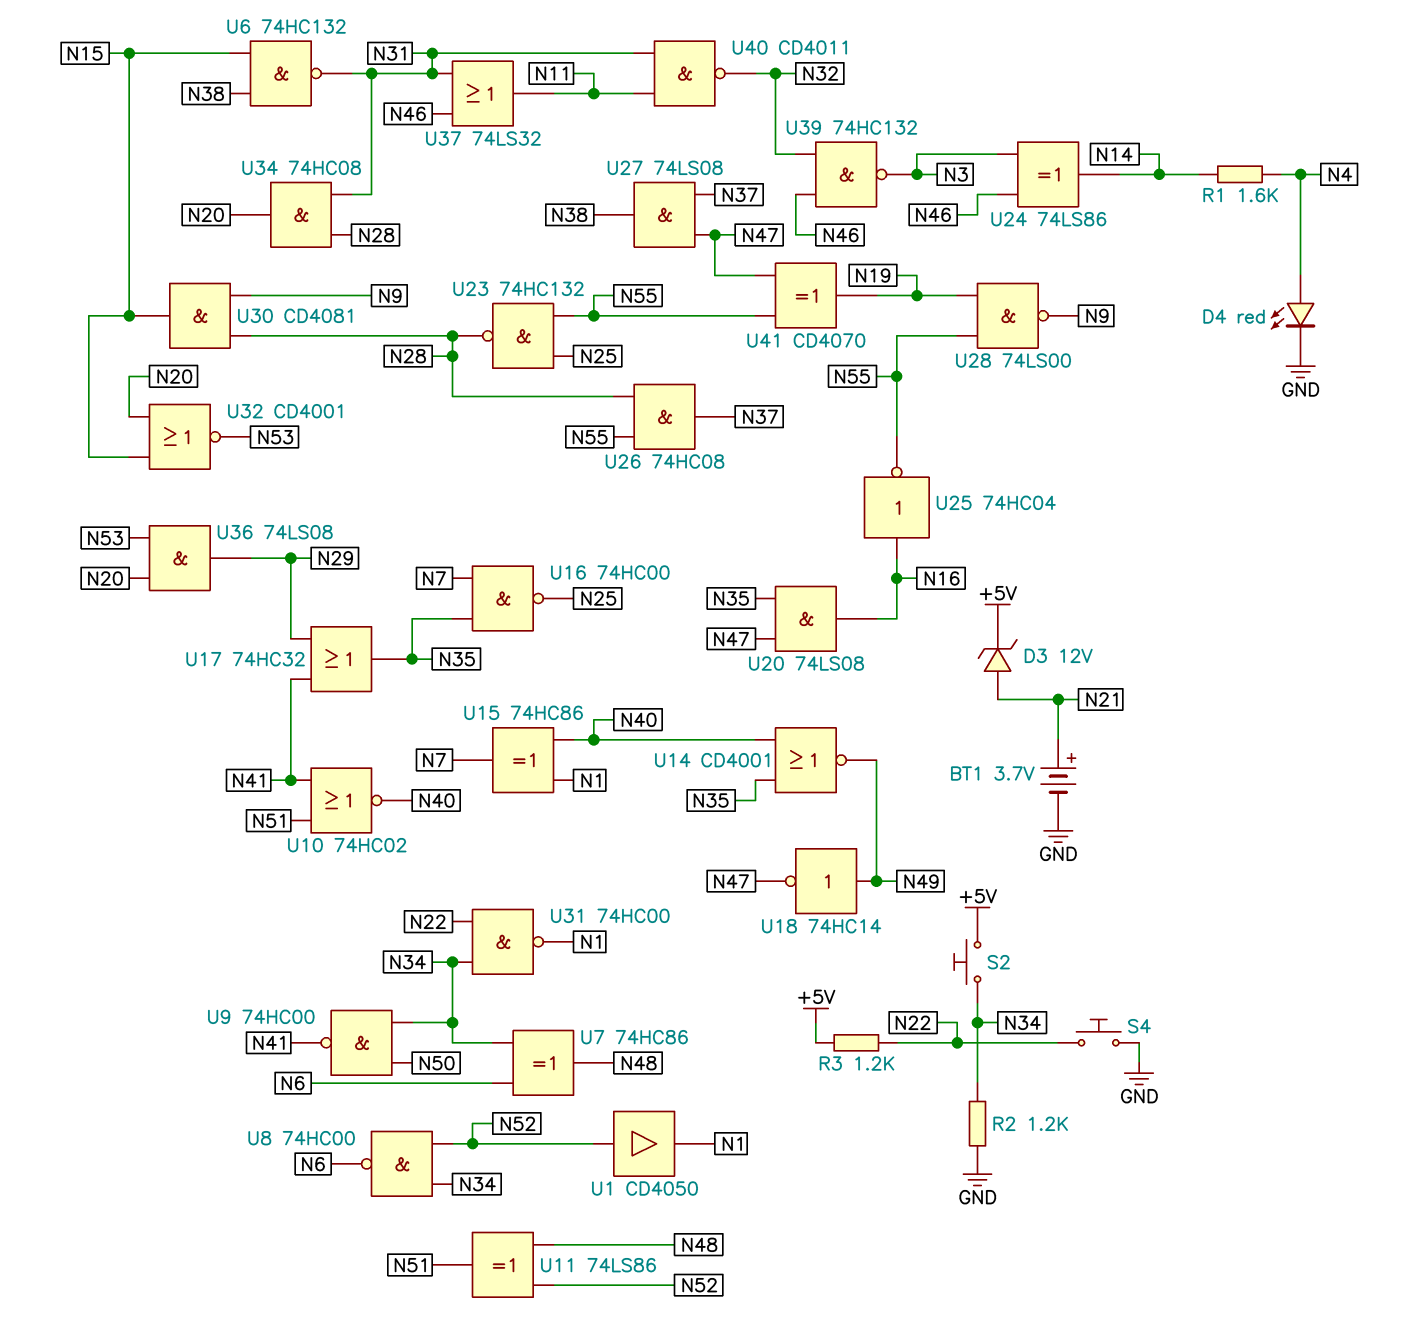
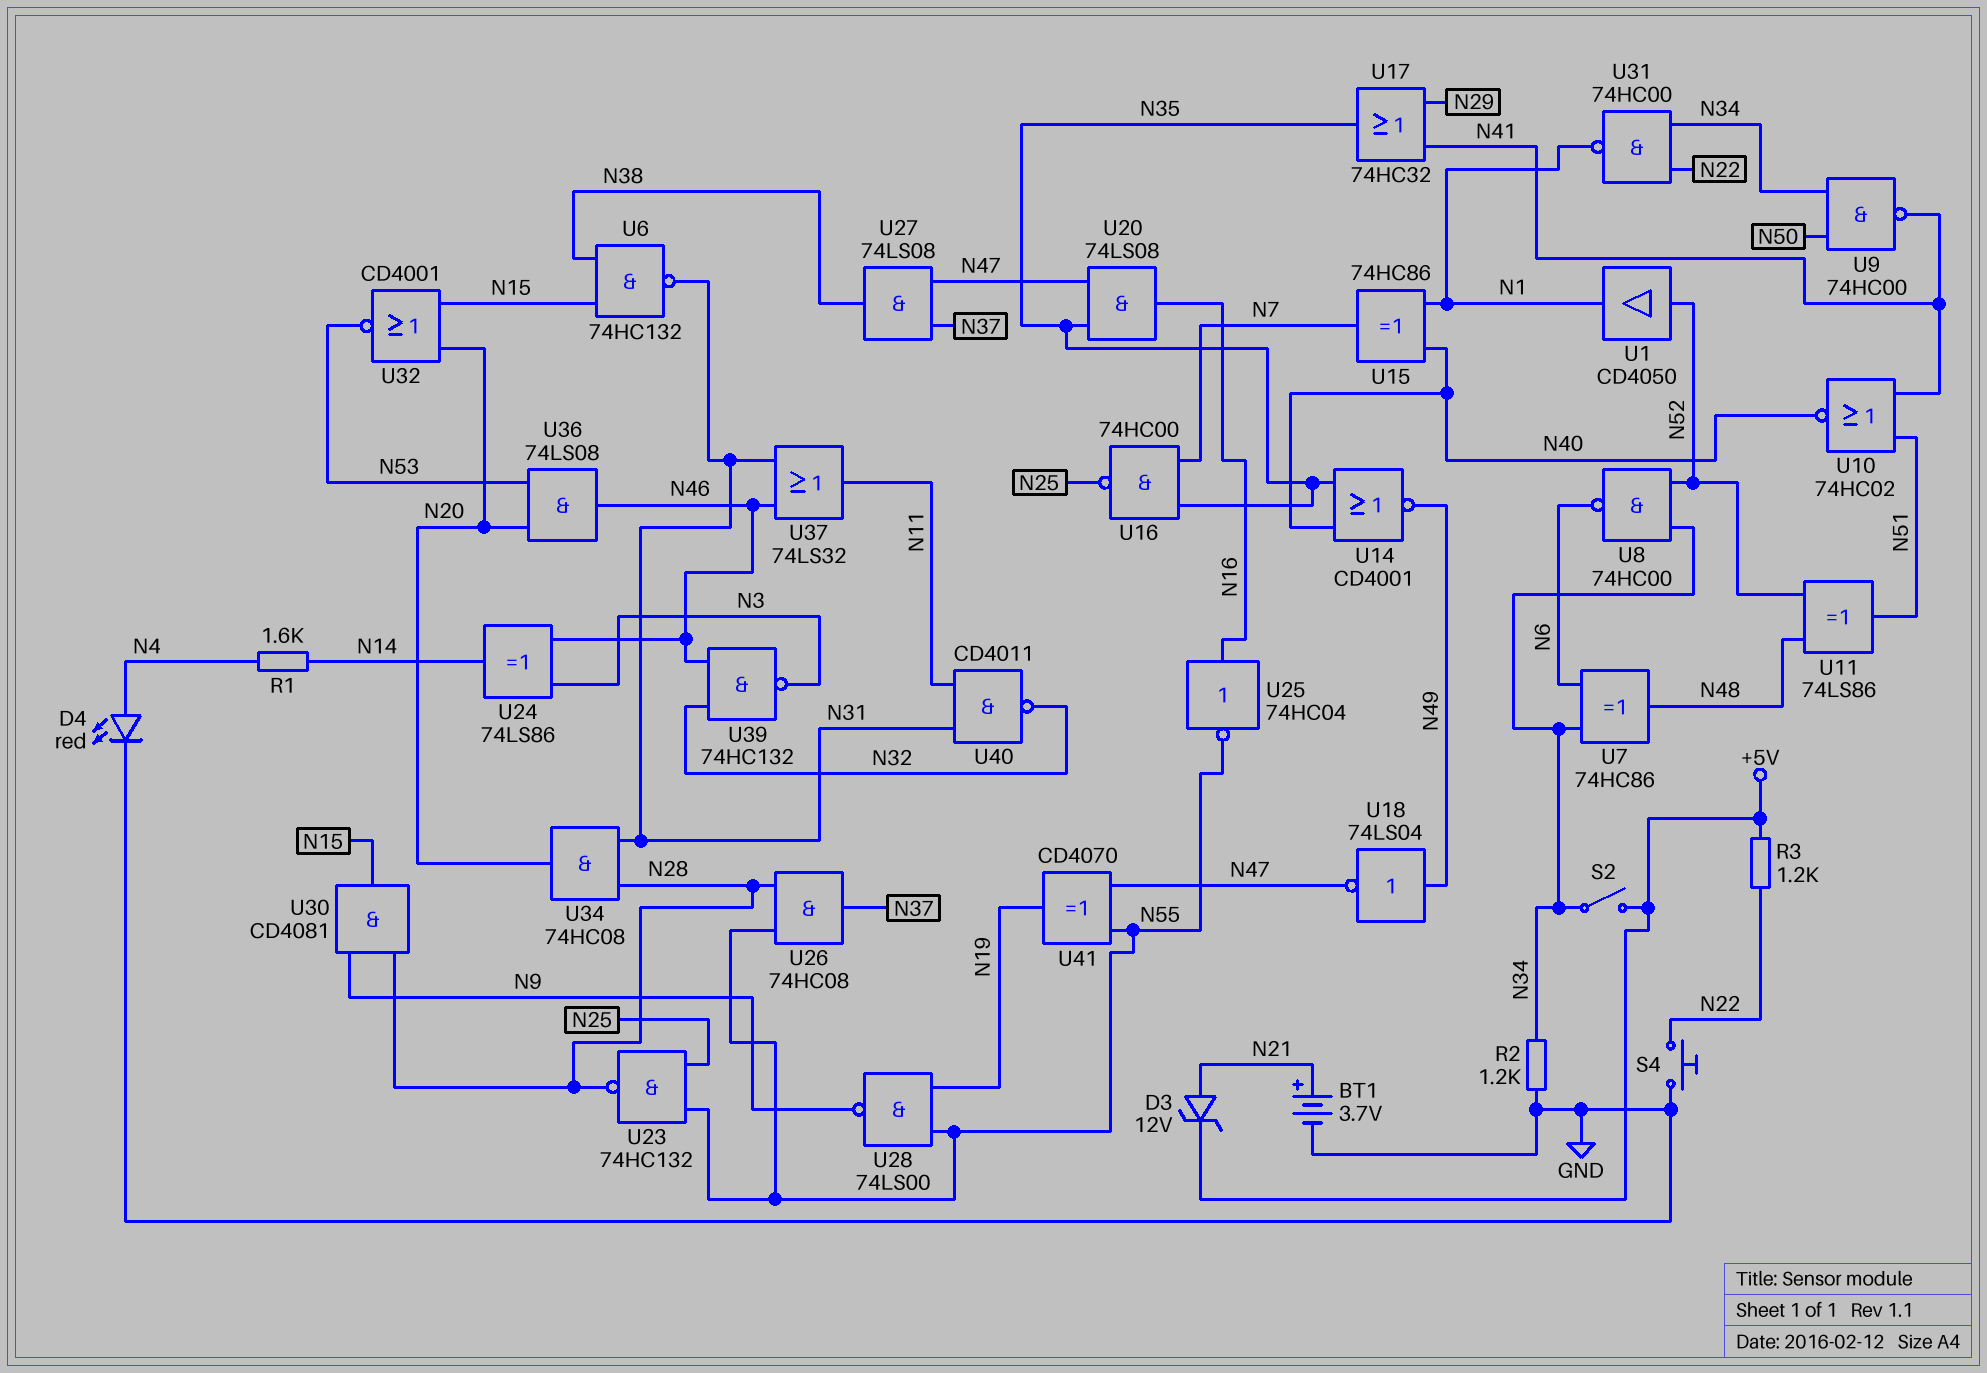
S2: button (+5V, N34) -> switch (+5V, N34)
U18: NOT 74HC14 (in N49, out N47) -> NOT 74LS04 (in N49, out N47)
U36: AND 74LS08 (in N20, in N53, out N29) -> AND 74LS08 (in N20, in N53, out N46)

